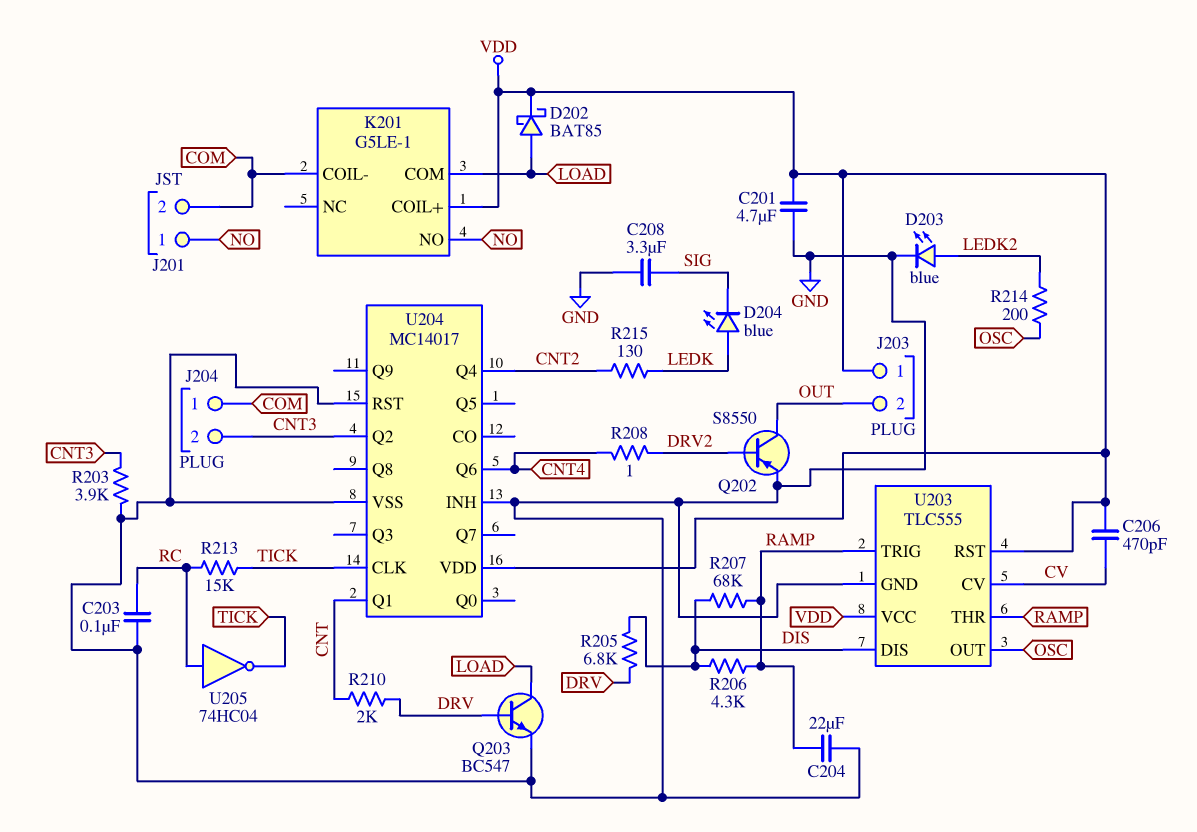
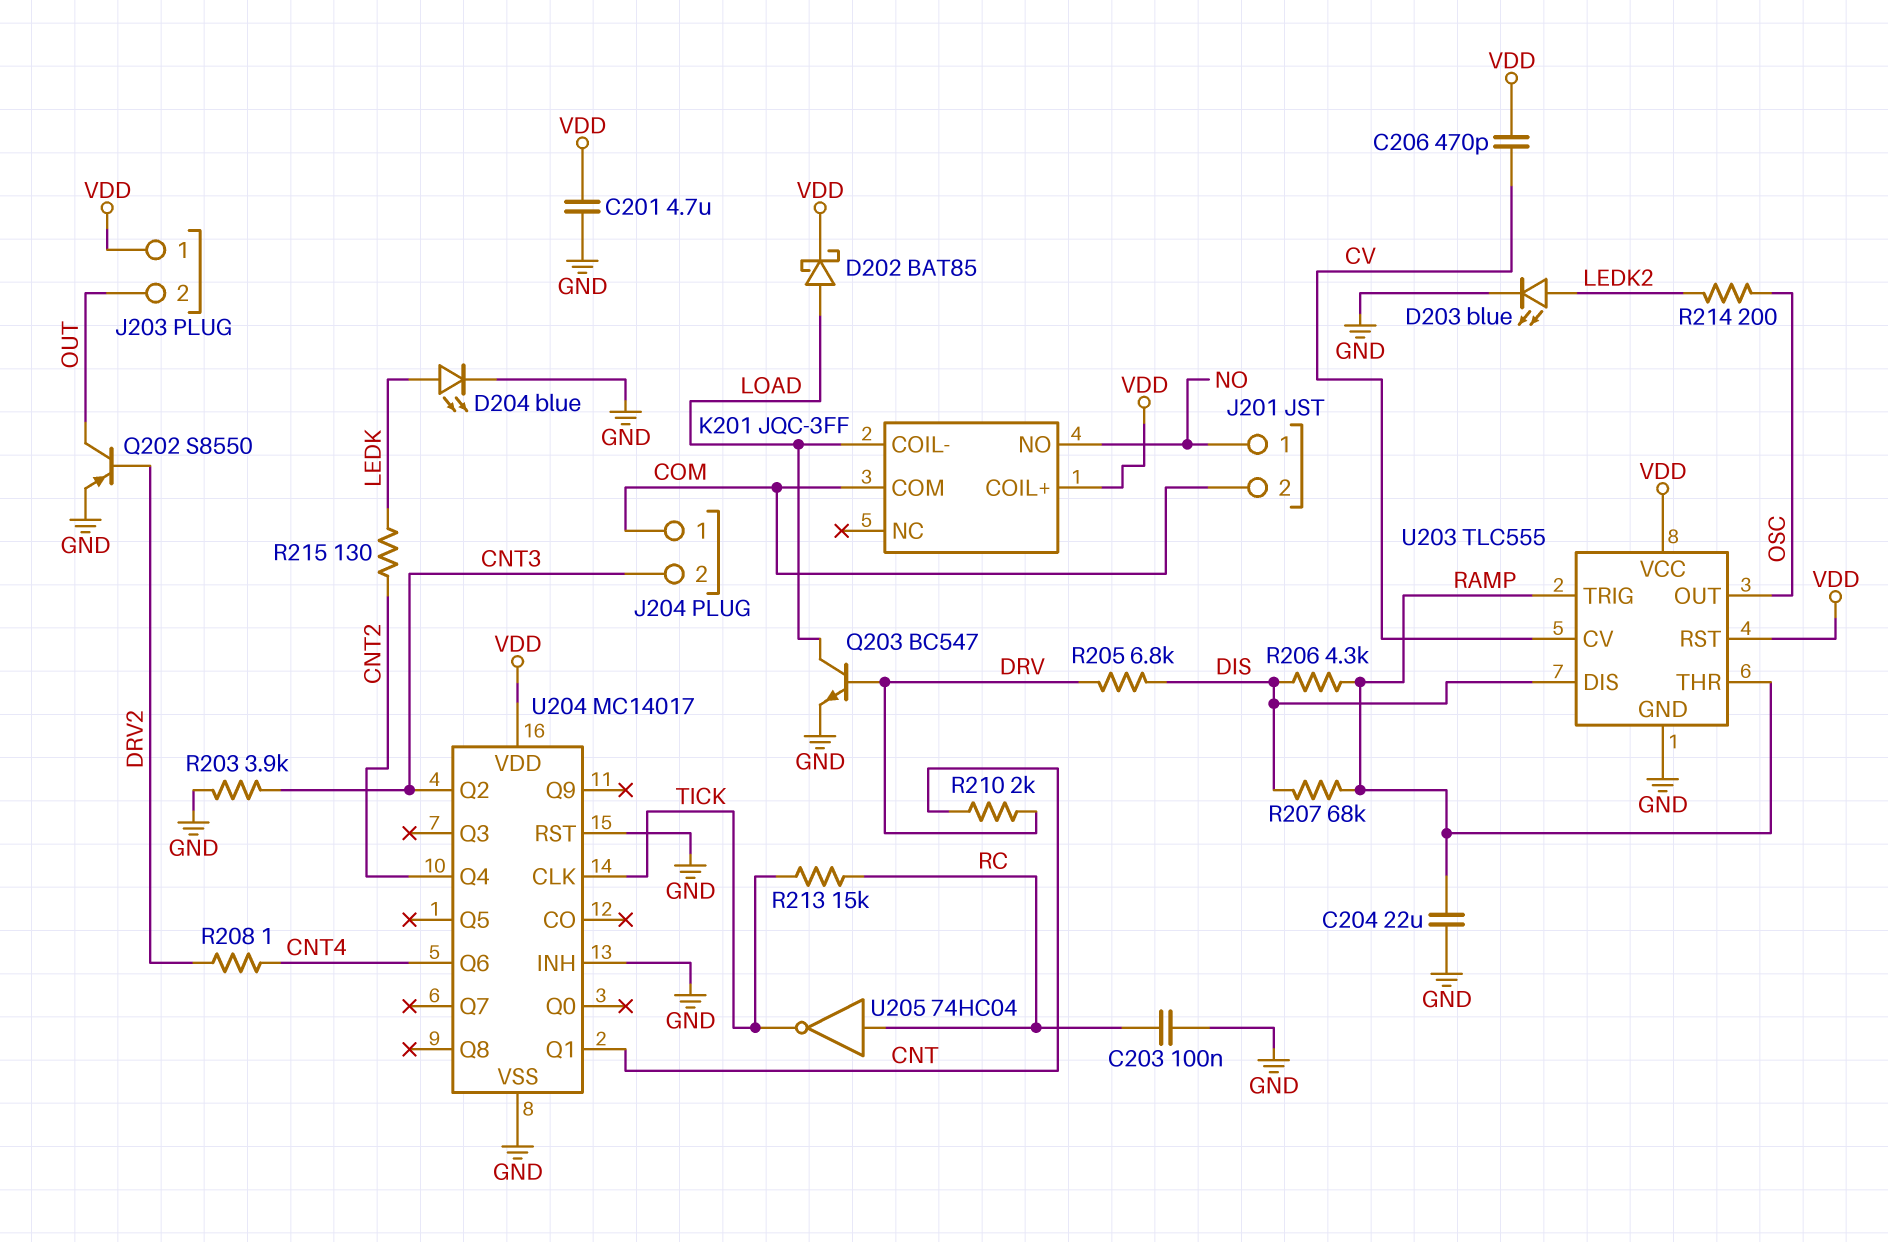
C208: 3.3uF (GND, SIG) -> none
D204: LED blue (A LEDK, K SIG) -> LED blue (A LEDK, K GND)
K201: G5LE-1 -> JQC-3FF
K201 pin COIL-: COM -> LOAD
K201 pin COM: LOAD -> COM

